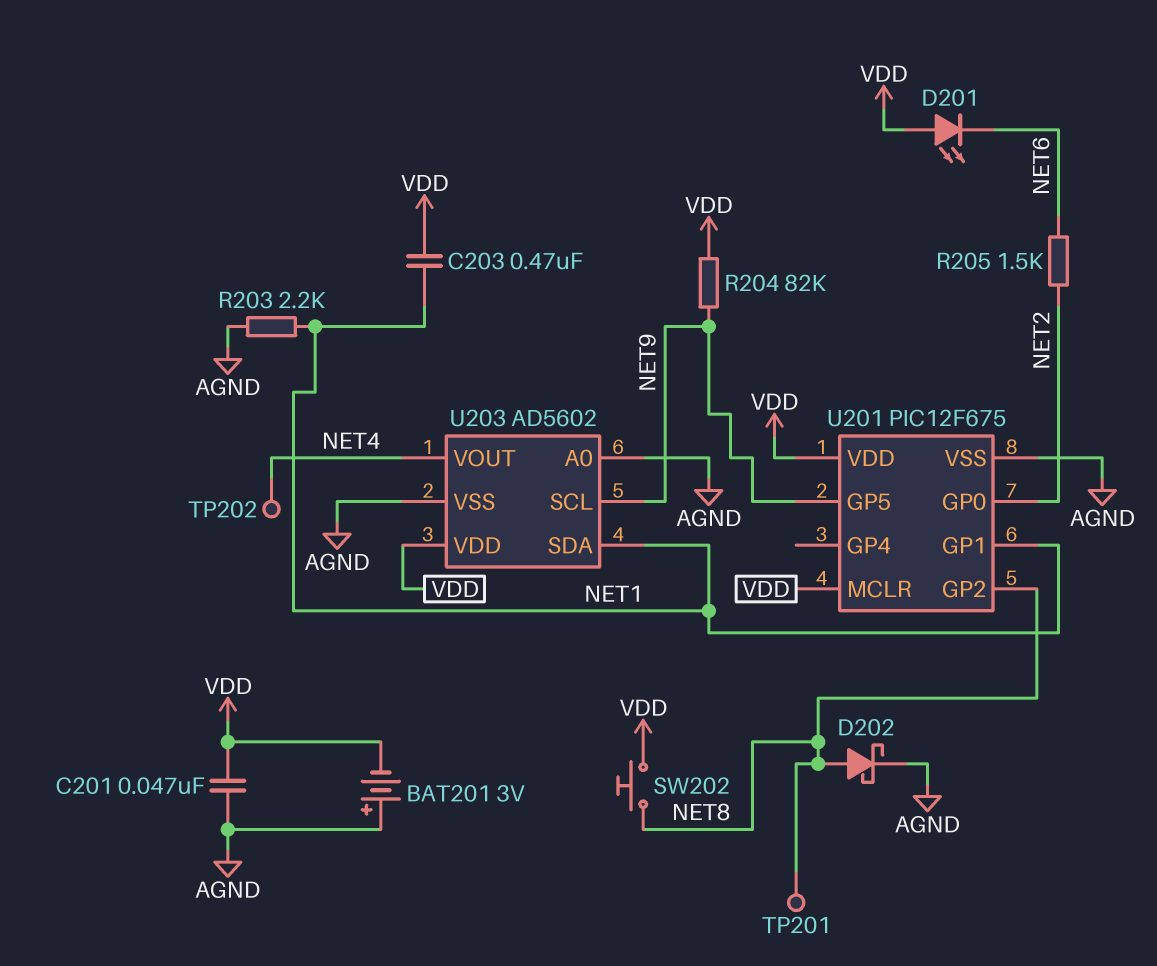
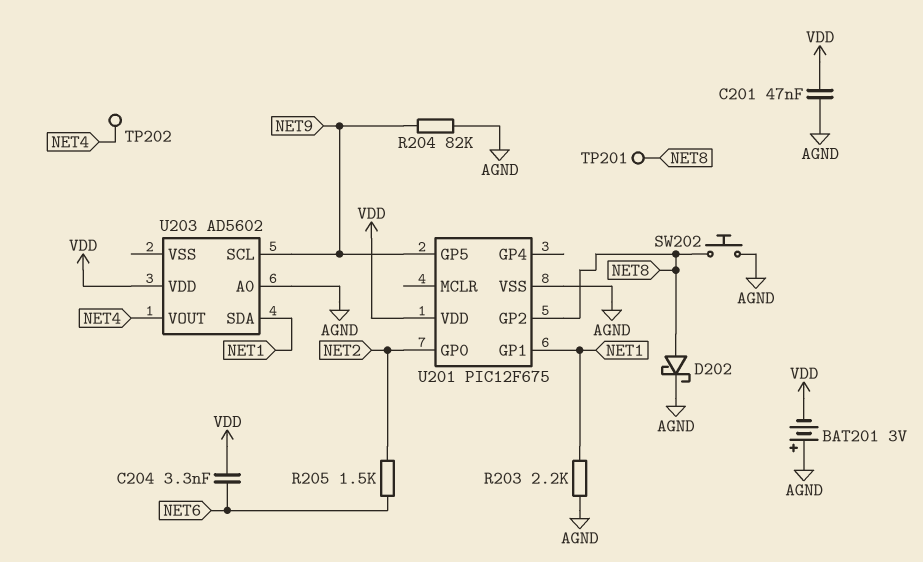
C203: 470nF (NET1, VDD) -> none
C204: none -> 3.3nF (NET6, VDD)
D201: LED (A VDD, K NET6) -> none
R204: 82k (NET9, VDD) -> 82k (AGND, NET9)
SW202: button (NET8, VDD) -> button (AGND, NET8)
U201 pin MCLR: VDD -> none
U203 pin VSS: AGND -> none

